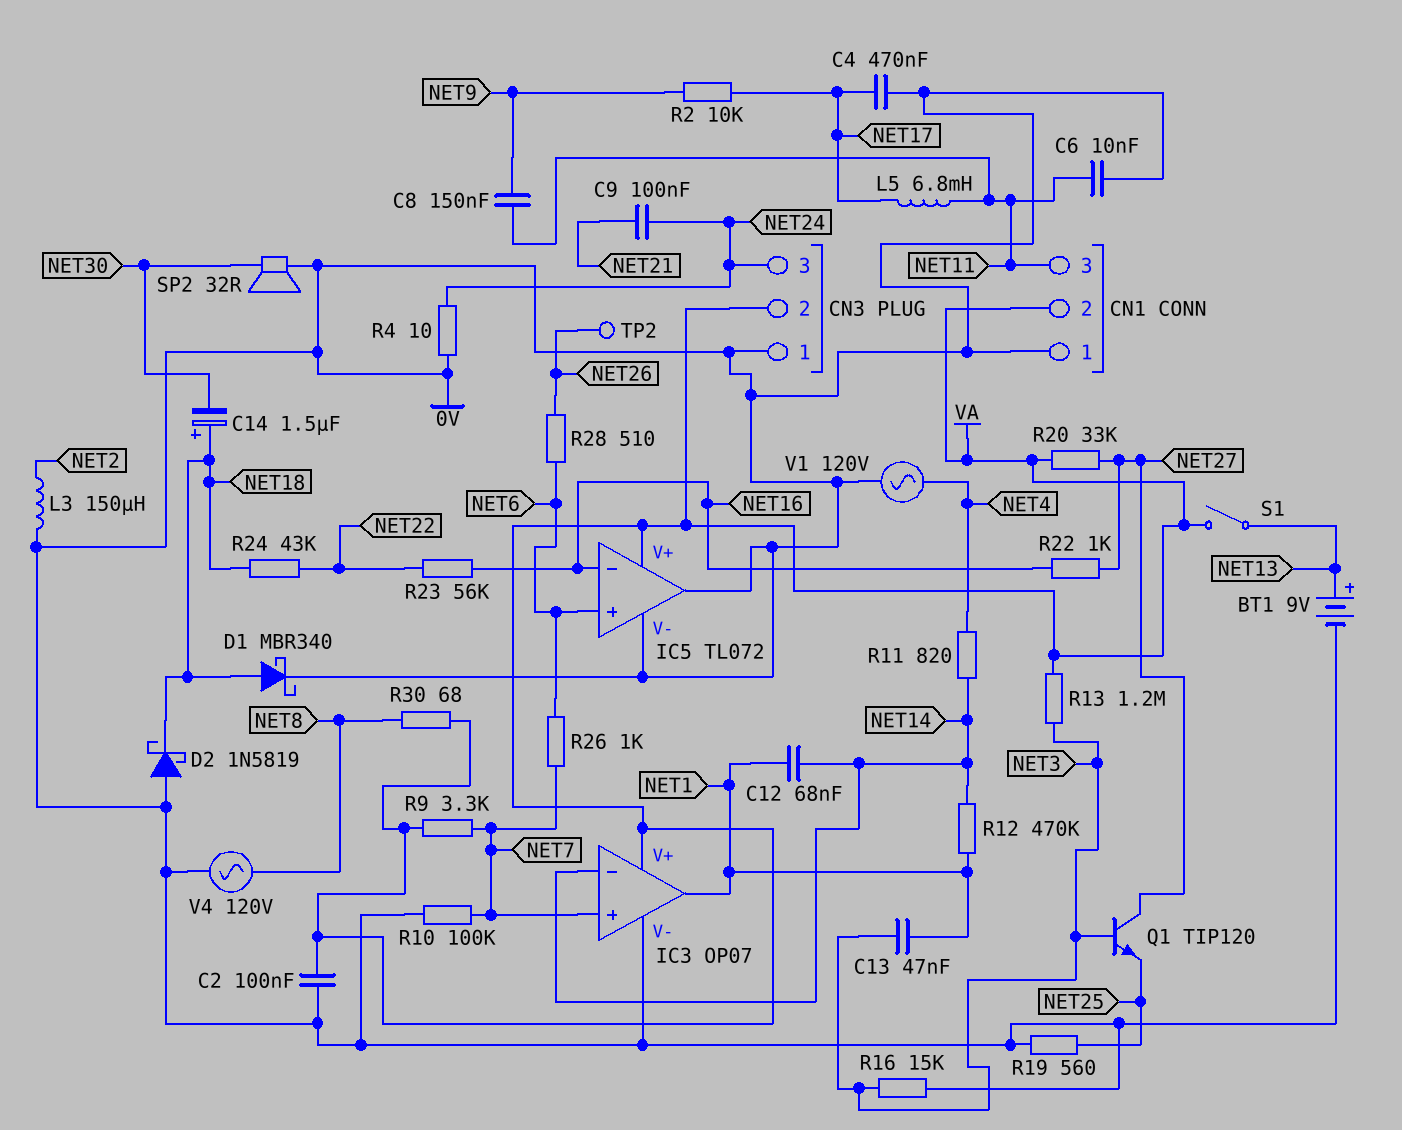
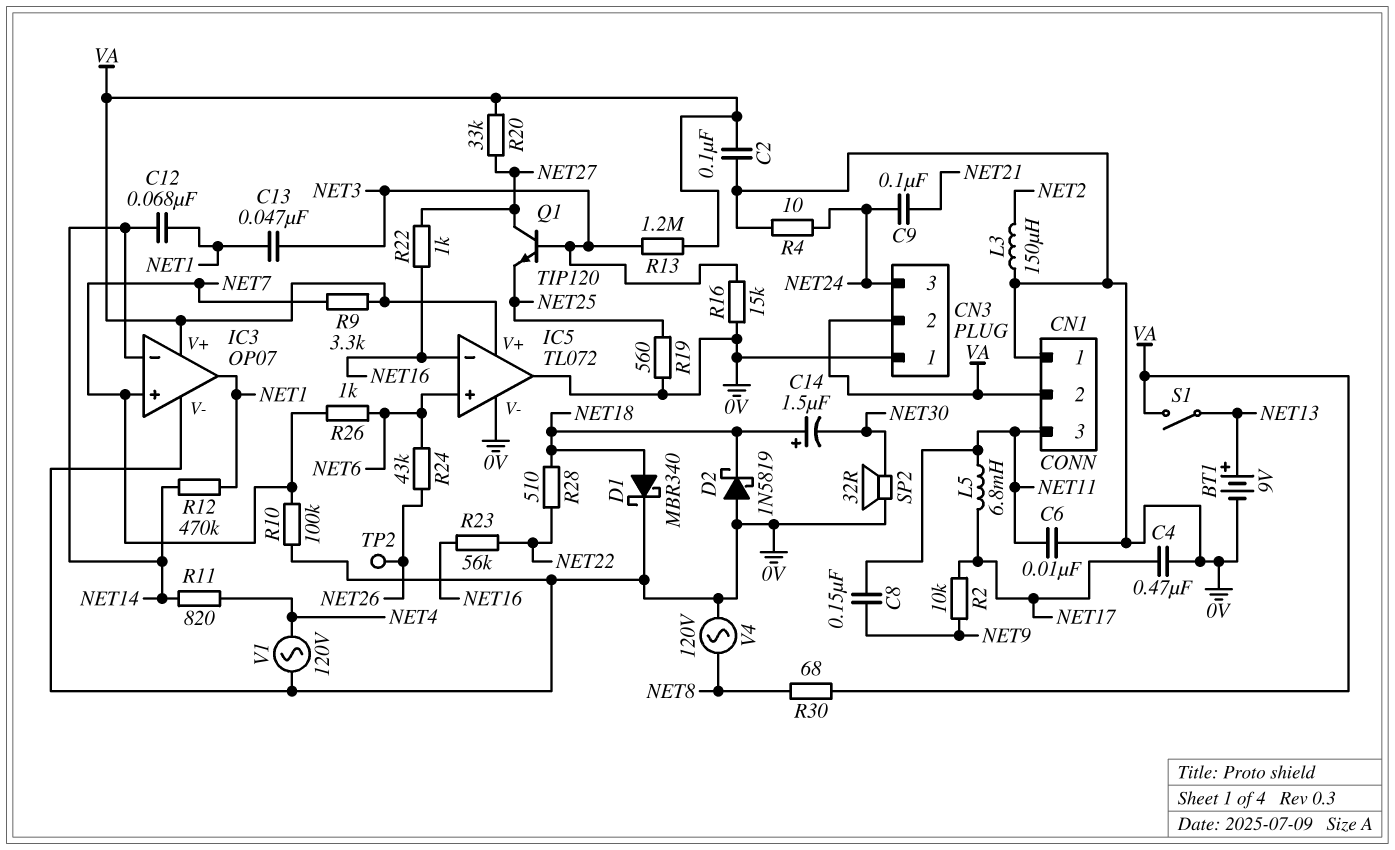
R24: 43k (NET18, NET22) -> 43k (NET6, NET26)
R28: 510 (NET6, NET26) -> 510 (NET18, NET22)

